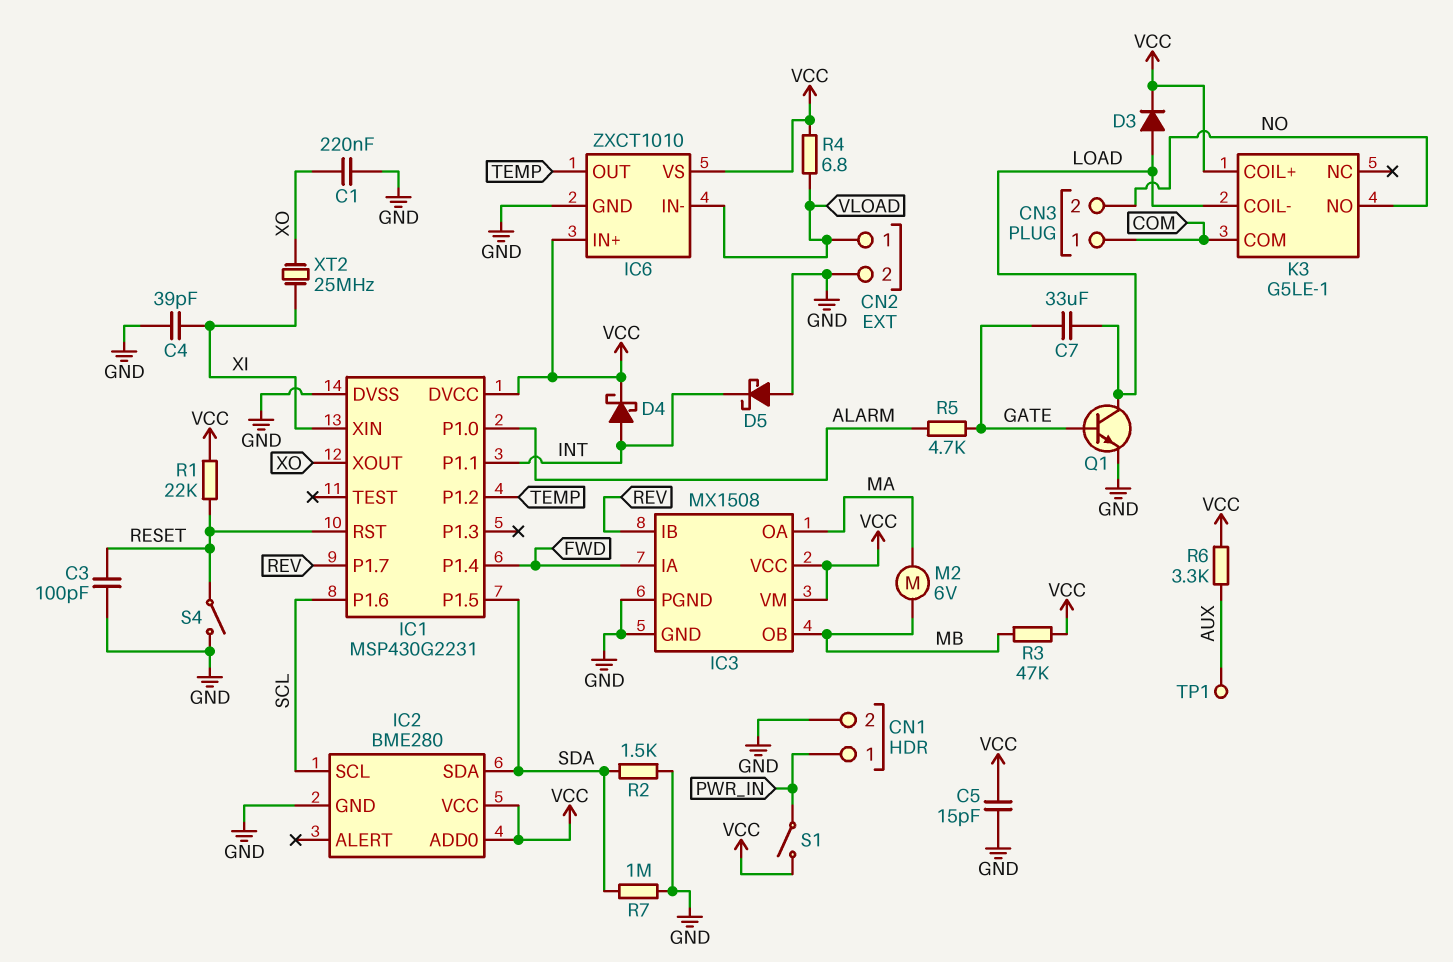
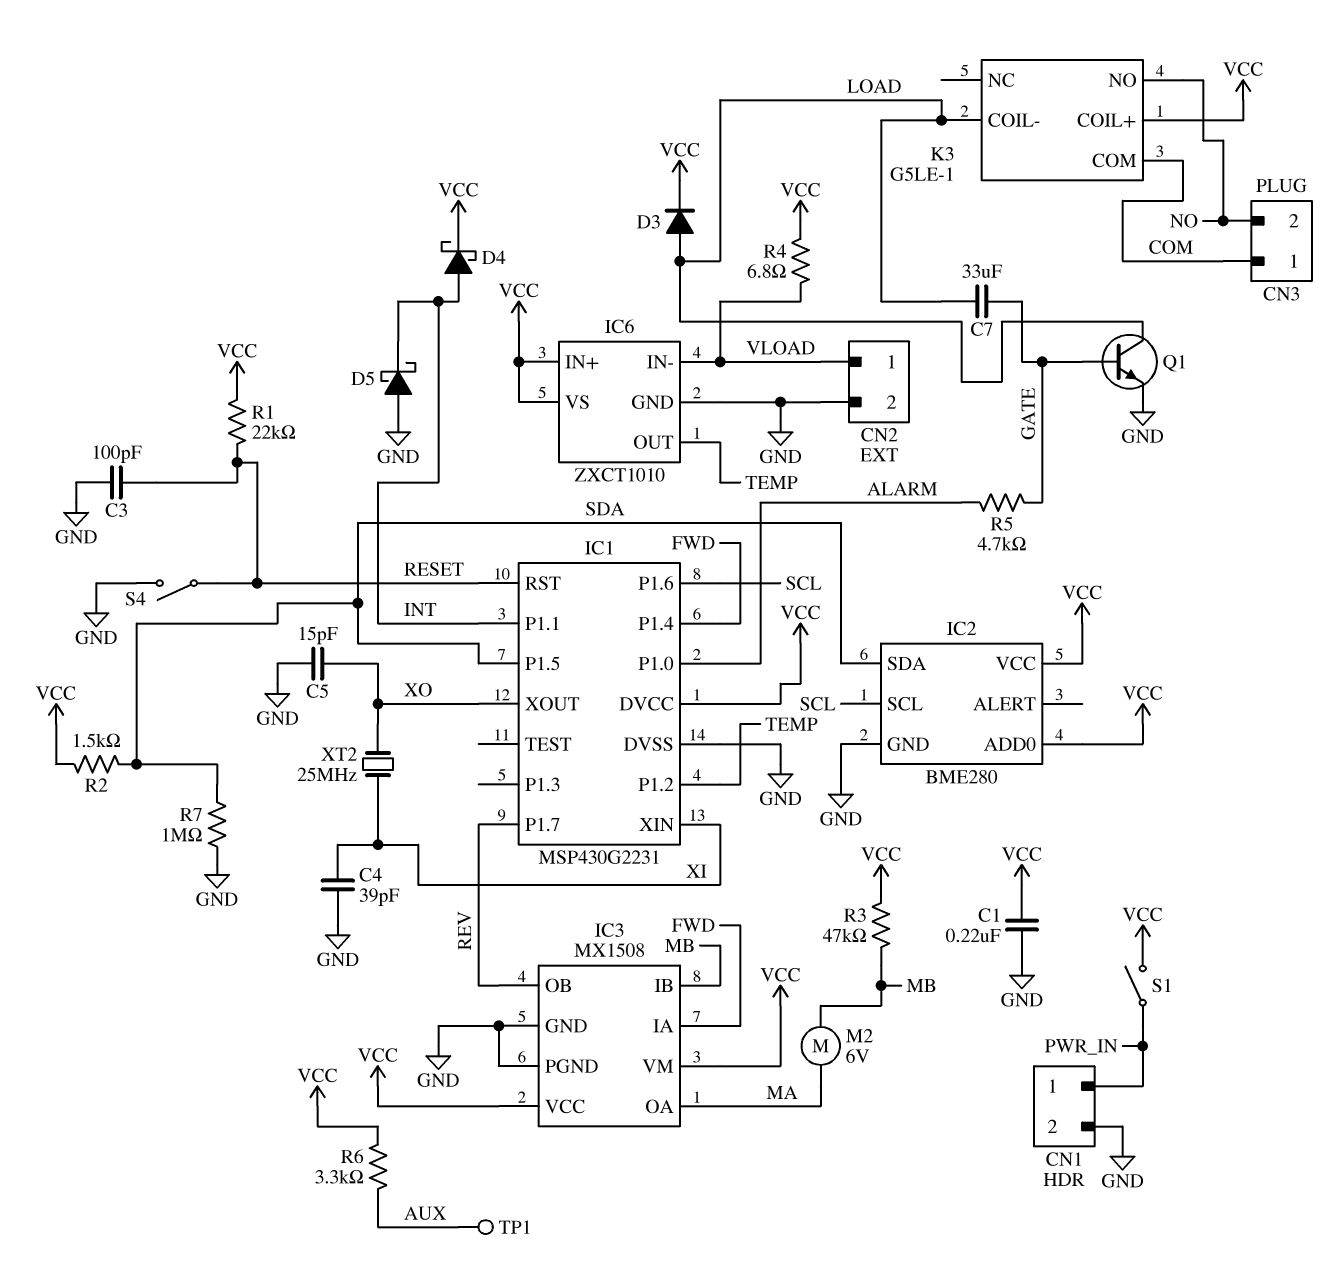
C1: 220nF (GND, XO) -> 220nF (GND, VCC)
C5: 15pF (GND, VCC) -> 15pF (GND, XO)
IC3 pin IB: REV -> MB
IC3 pin OB: MB -> REV
R2: 1.5k (GND, SDA) -> 1.5k (SDA, VCC)

